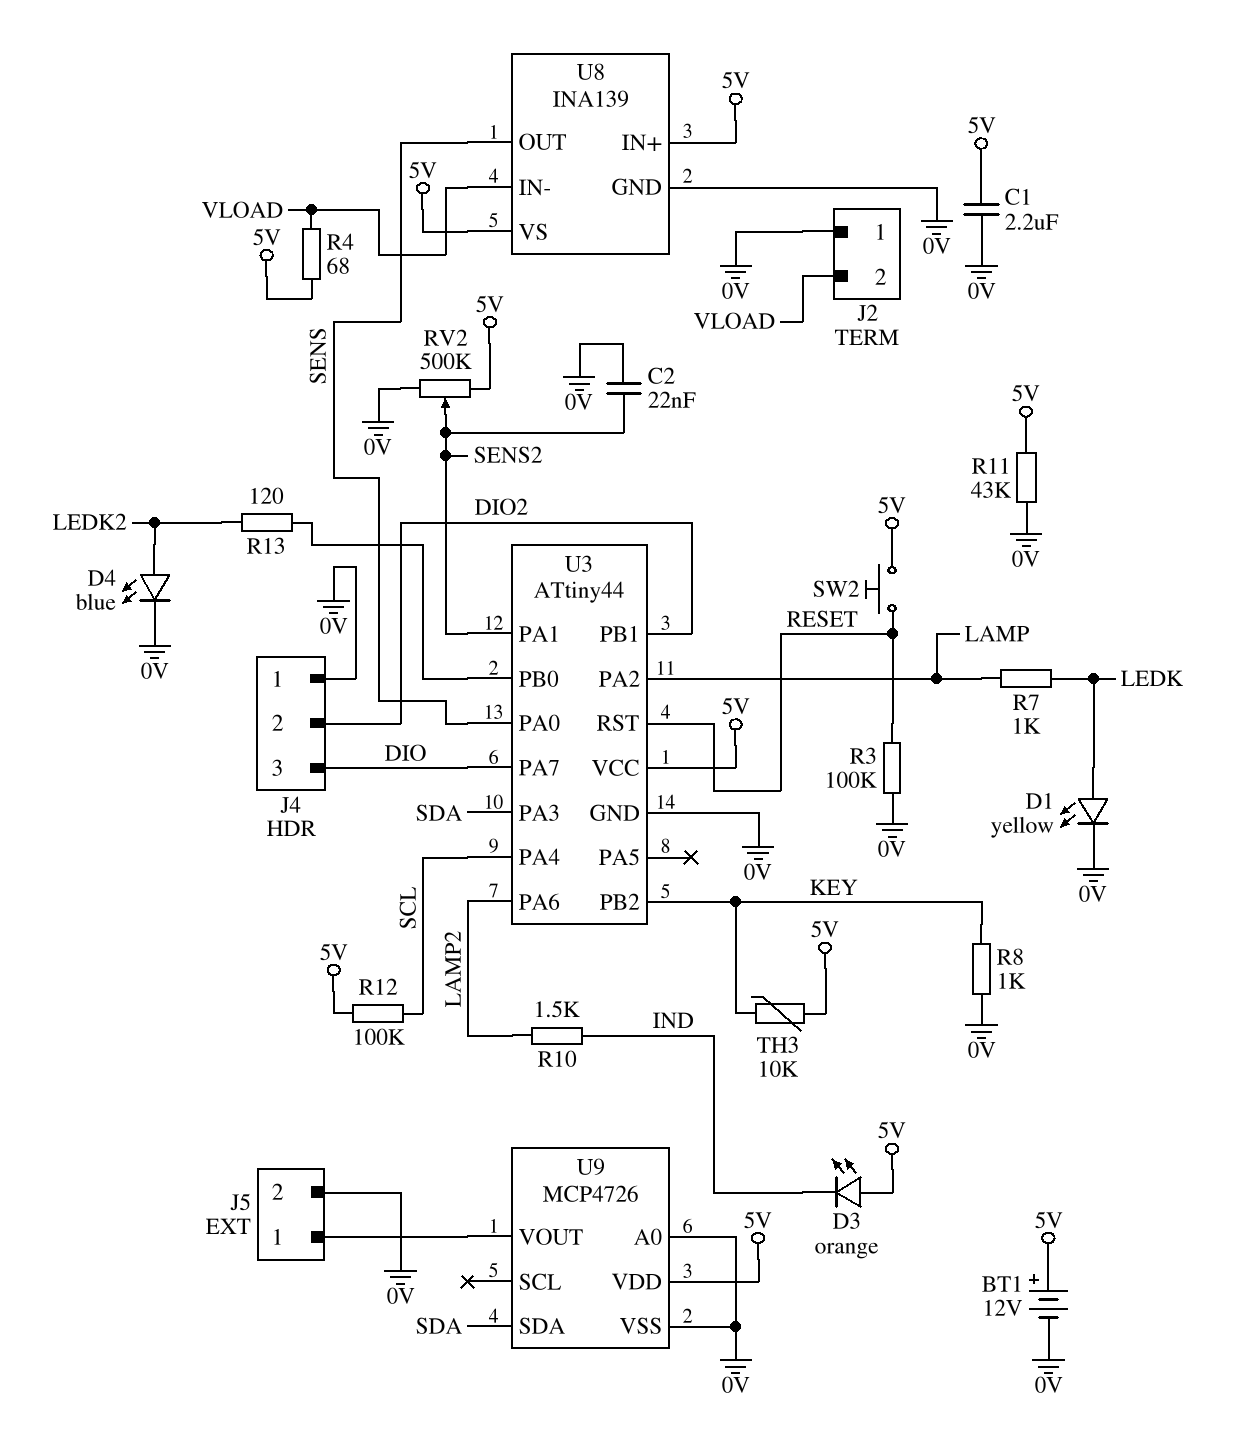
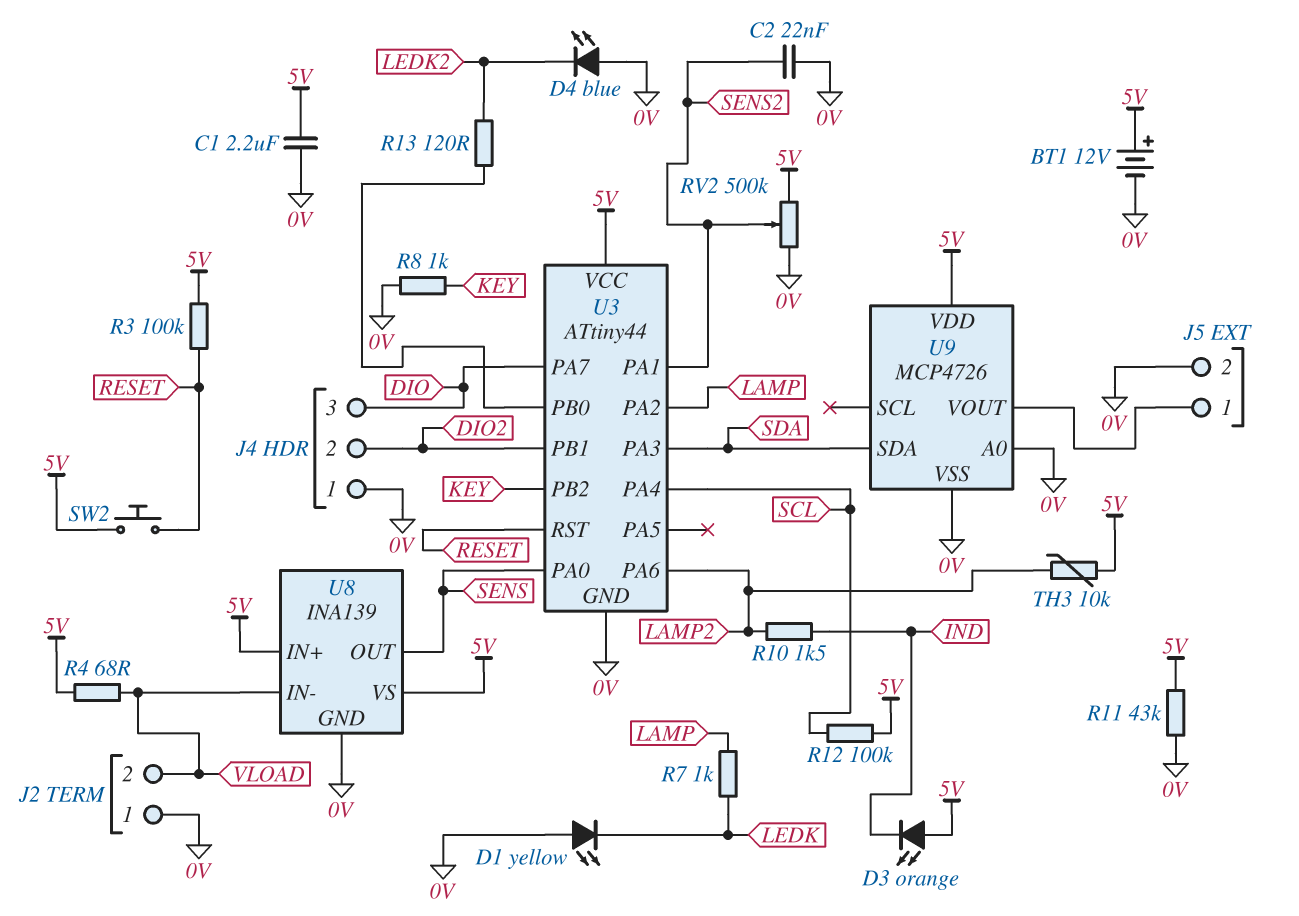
D1: LED yellow (A LEDK, K 0V) -> LED yellow (A 0V, K LEDK)
D4: LED blue (A LEDK2, K 0V) -> LED blue (A 0V, K LEDK2)
R3: 100k (0V, RESET) -> 100k (5V, RESET)
TH3: 10k (5V, KEY) -> 10k (5V, LAMP2)

